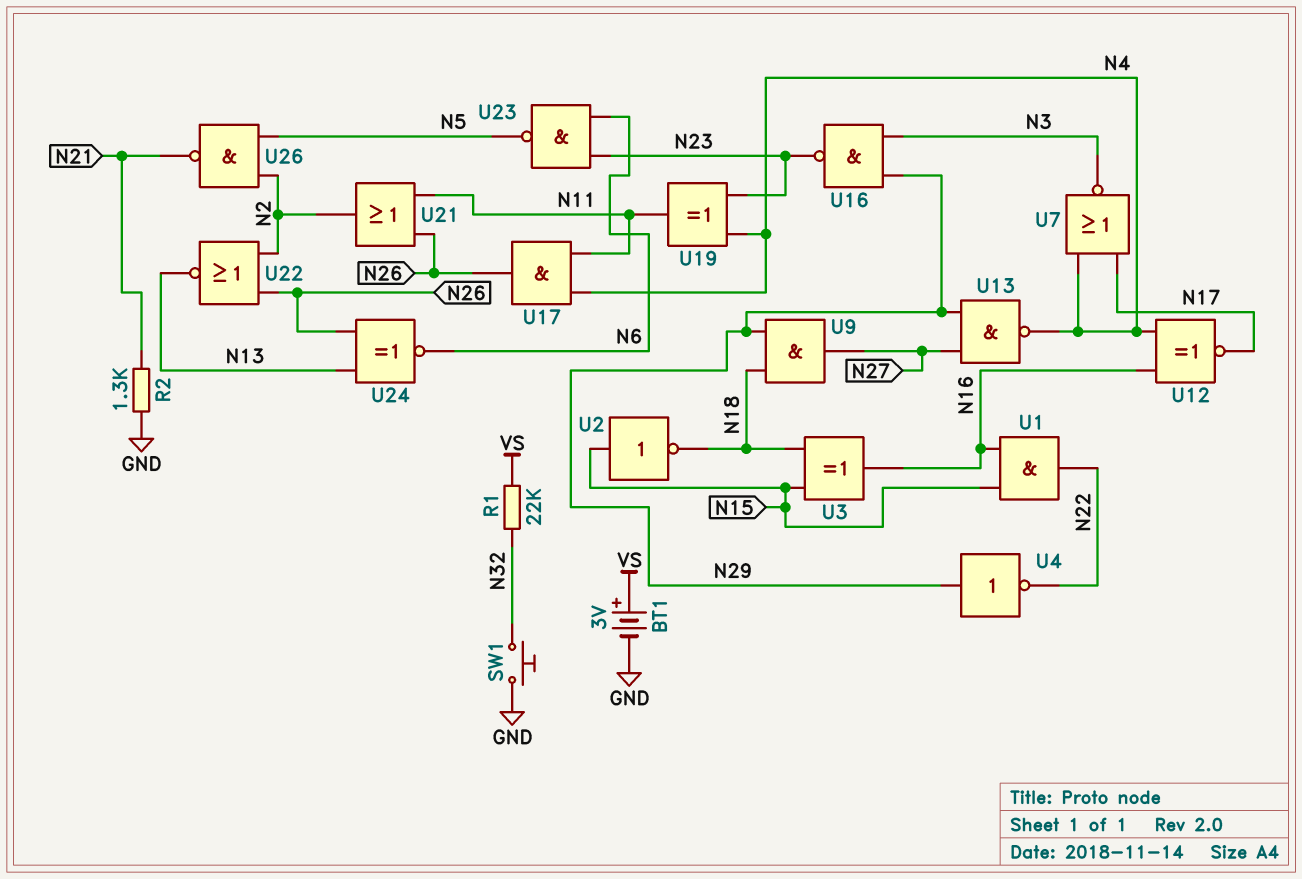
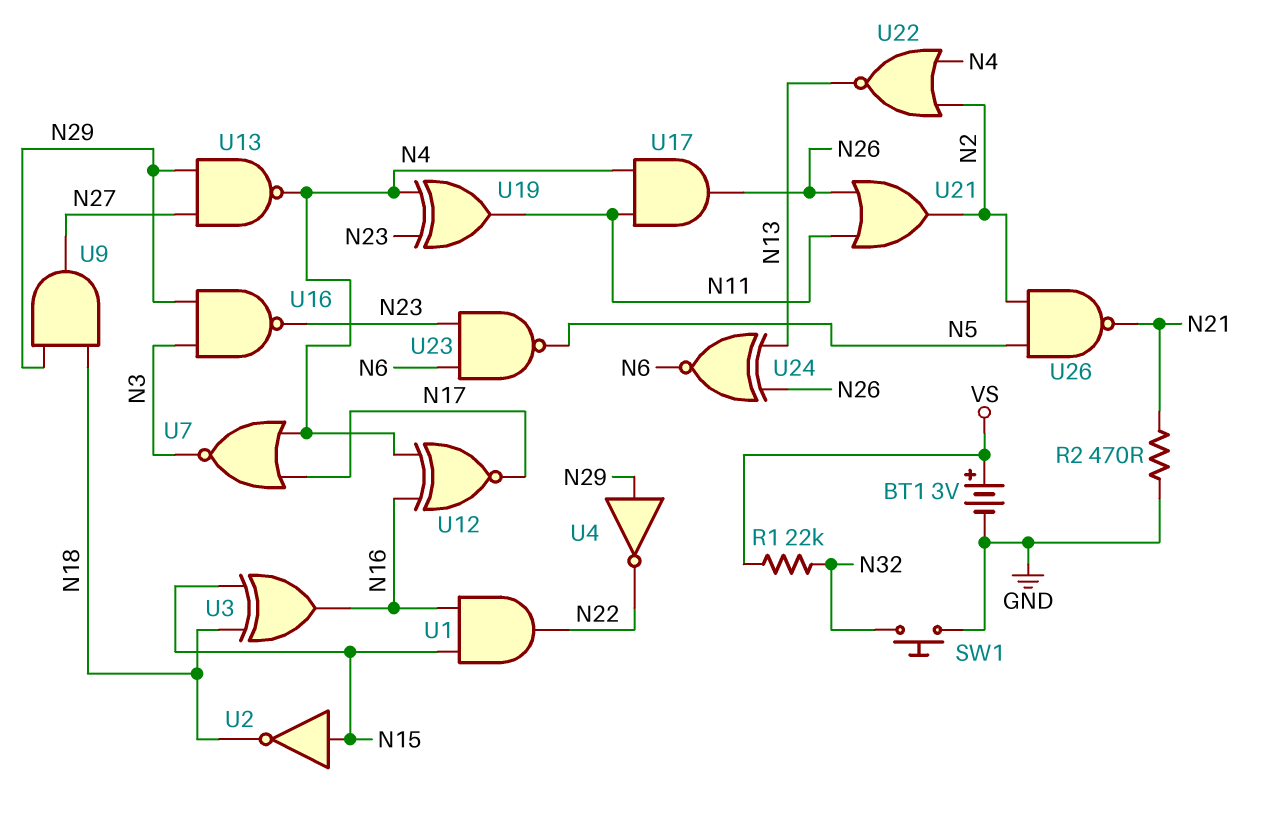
R2: 1.3k (GND, N21) -> 470 (GND, N21)
U22: NOR (in N2, in N26, out N13) -> NOR (in N2, in N4, out N13)

